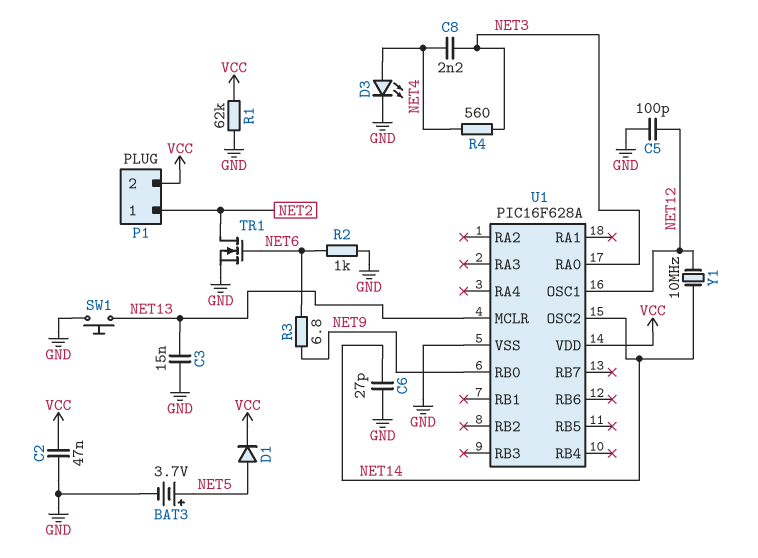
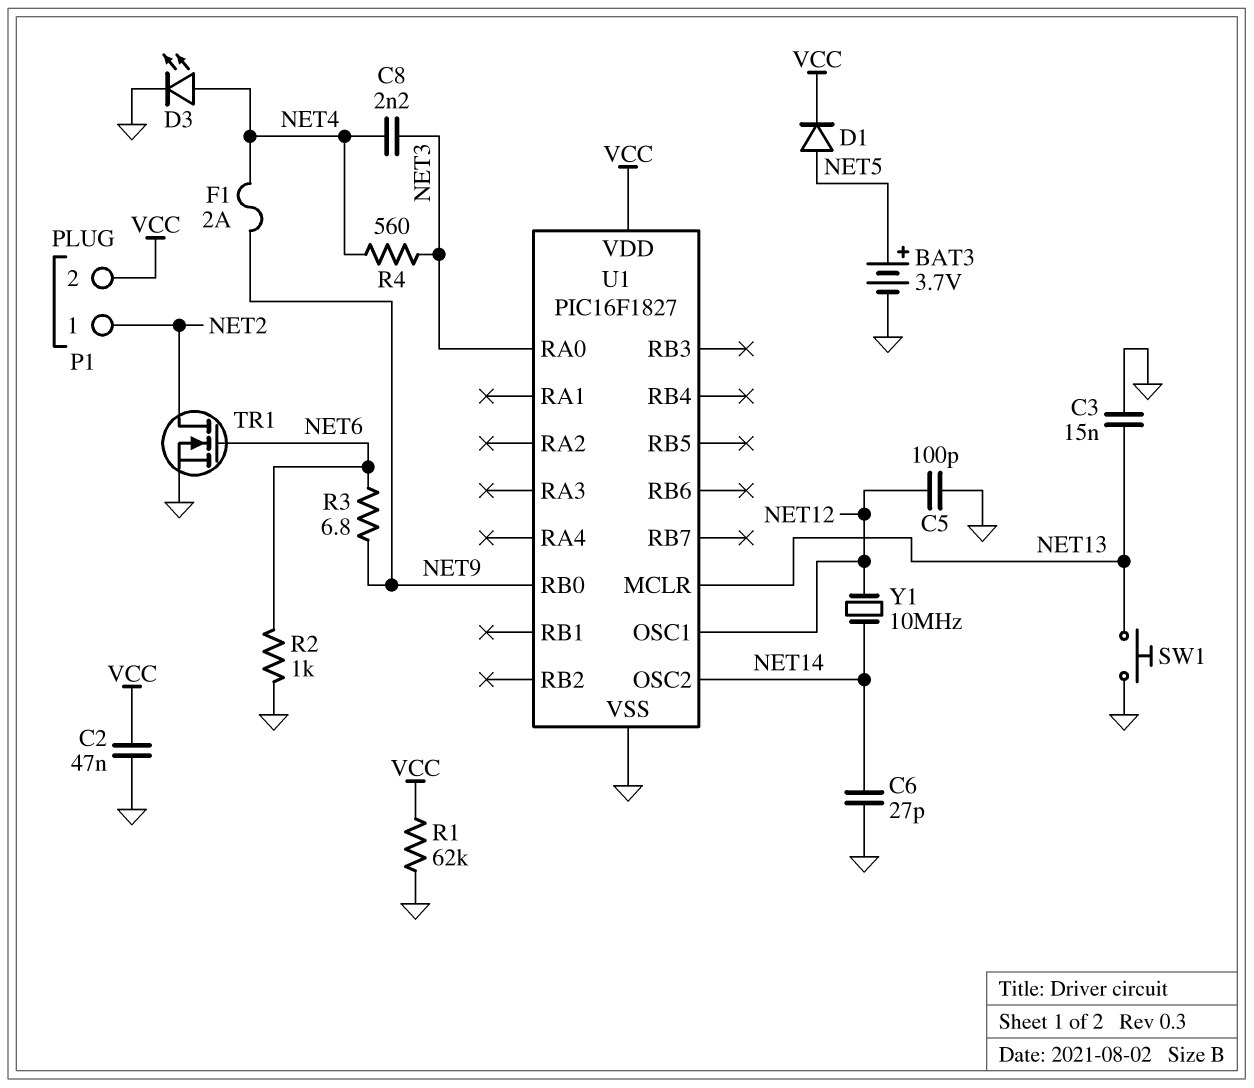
F1: none -> 2A (NET4, NET9)
U1: PIC16F628A -> PIC16F1827

